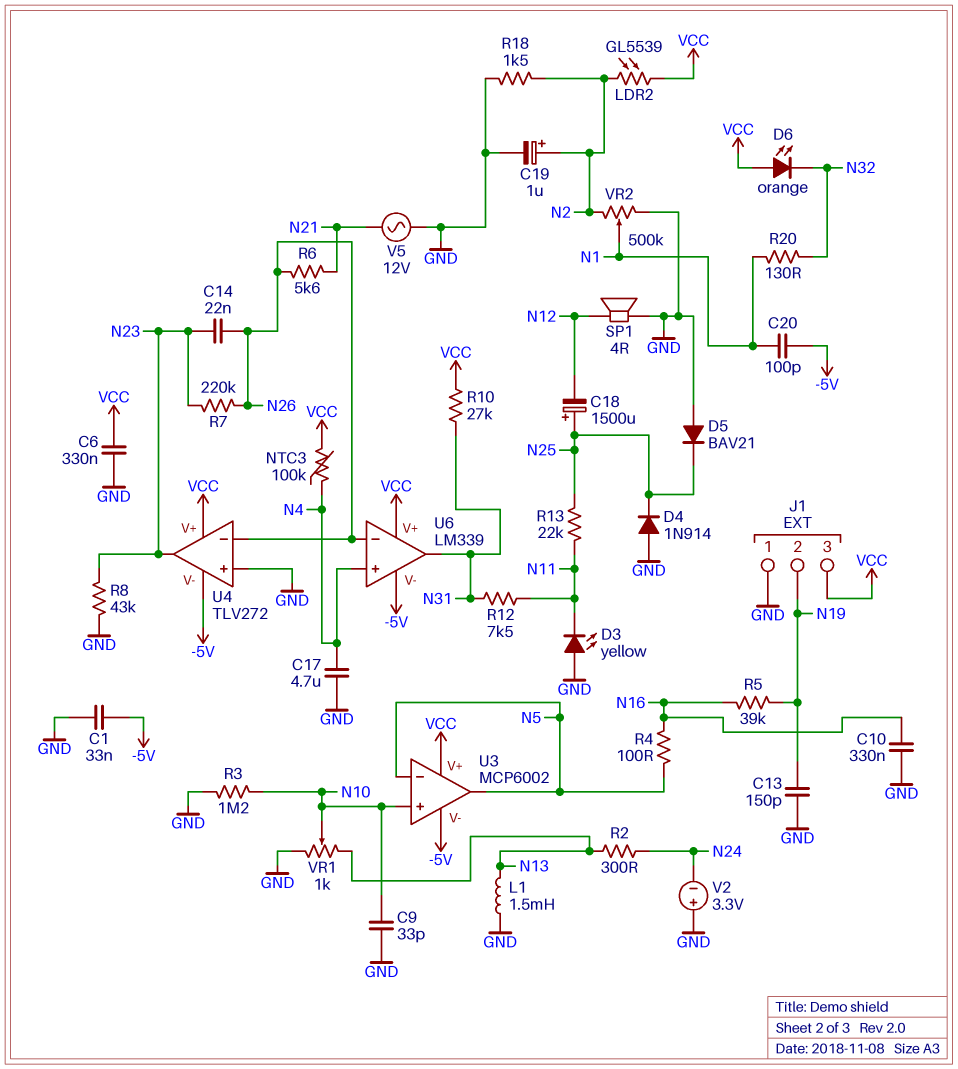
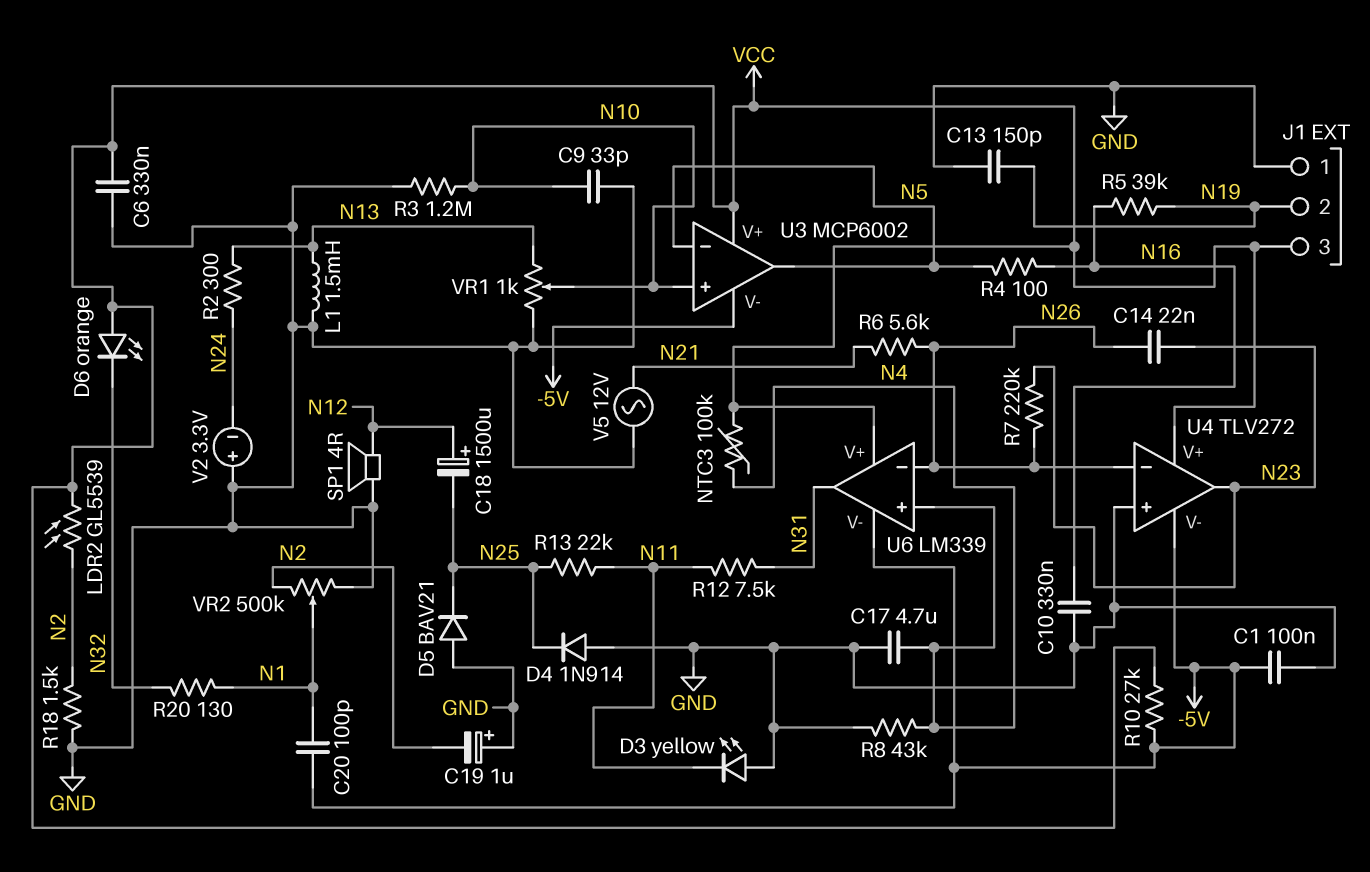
C1: 33nF (-5V, GND) -> 100nF (-5V, GND)
C18: 1500uF (plus N25, minus N12) -> 1500uF (plus N12, minus N25)
C19: 1uF (plus N2, minus GND) -> 1uF (plus GND, minus N2)
R8: 43k (GND, N23) -> 43k (GND, N4)
R10: 27k (N31, VCC) -> 27k (-5V, VCC)

